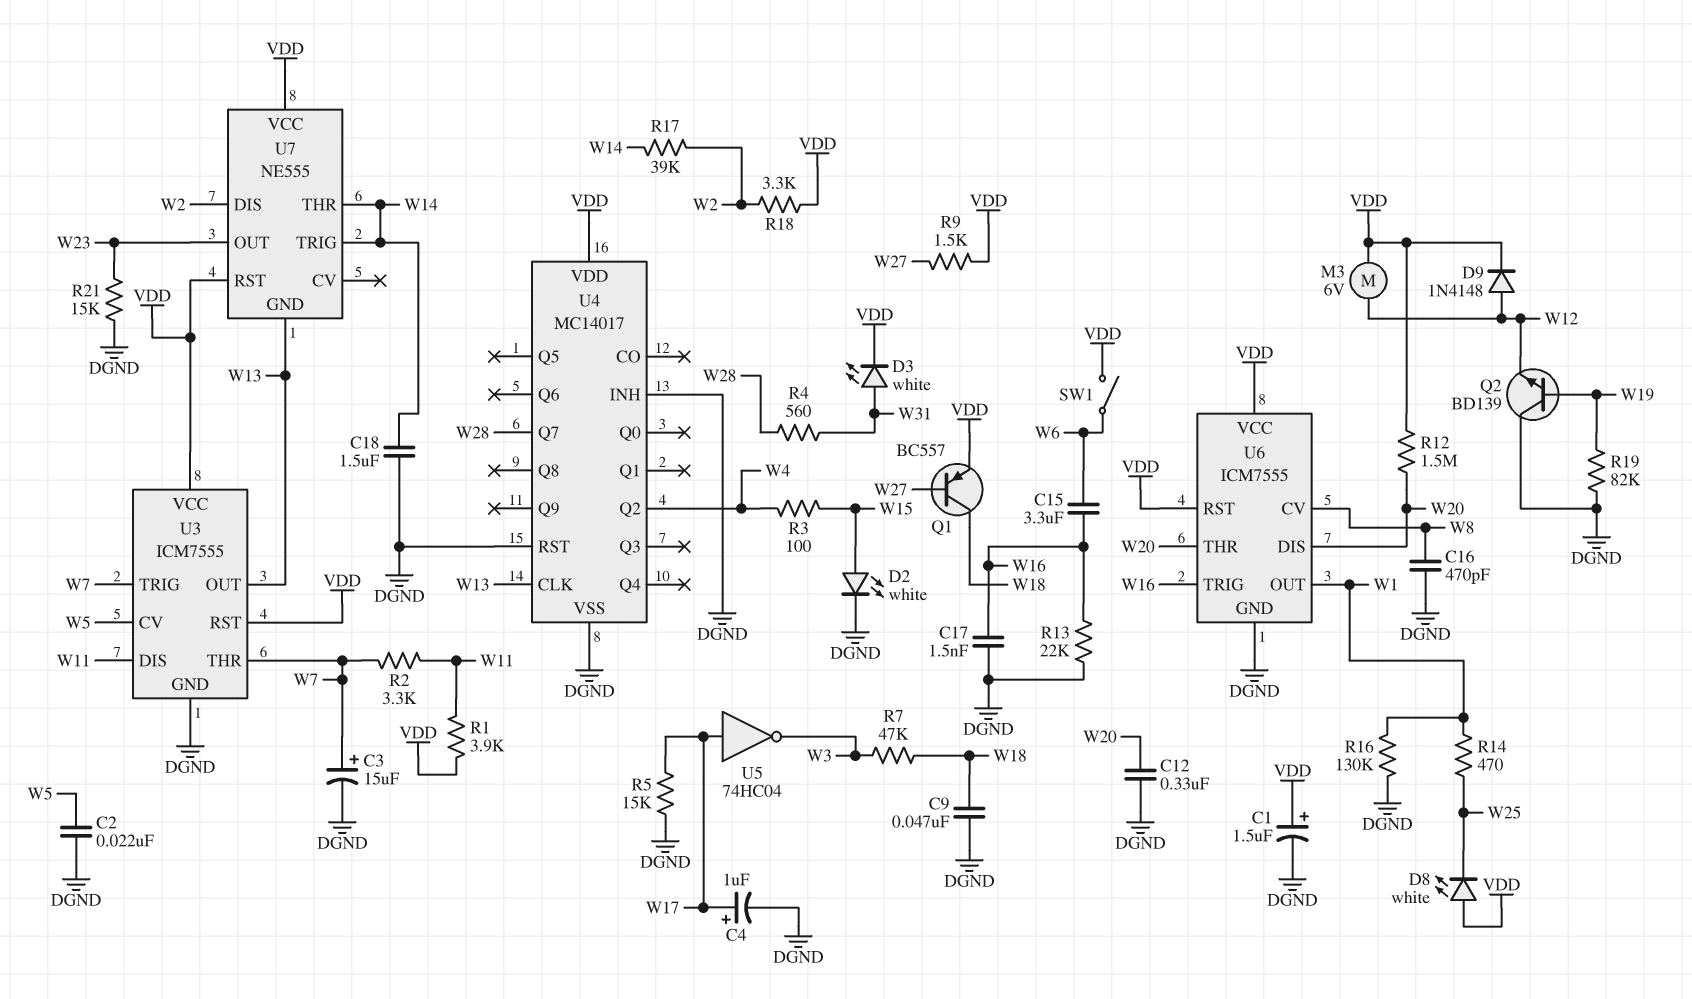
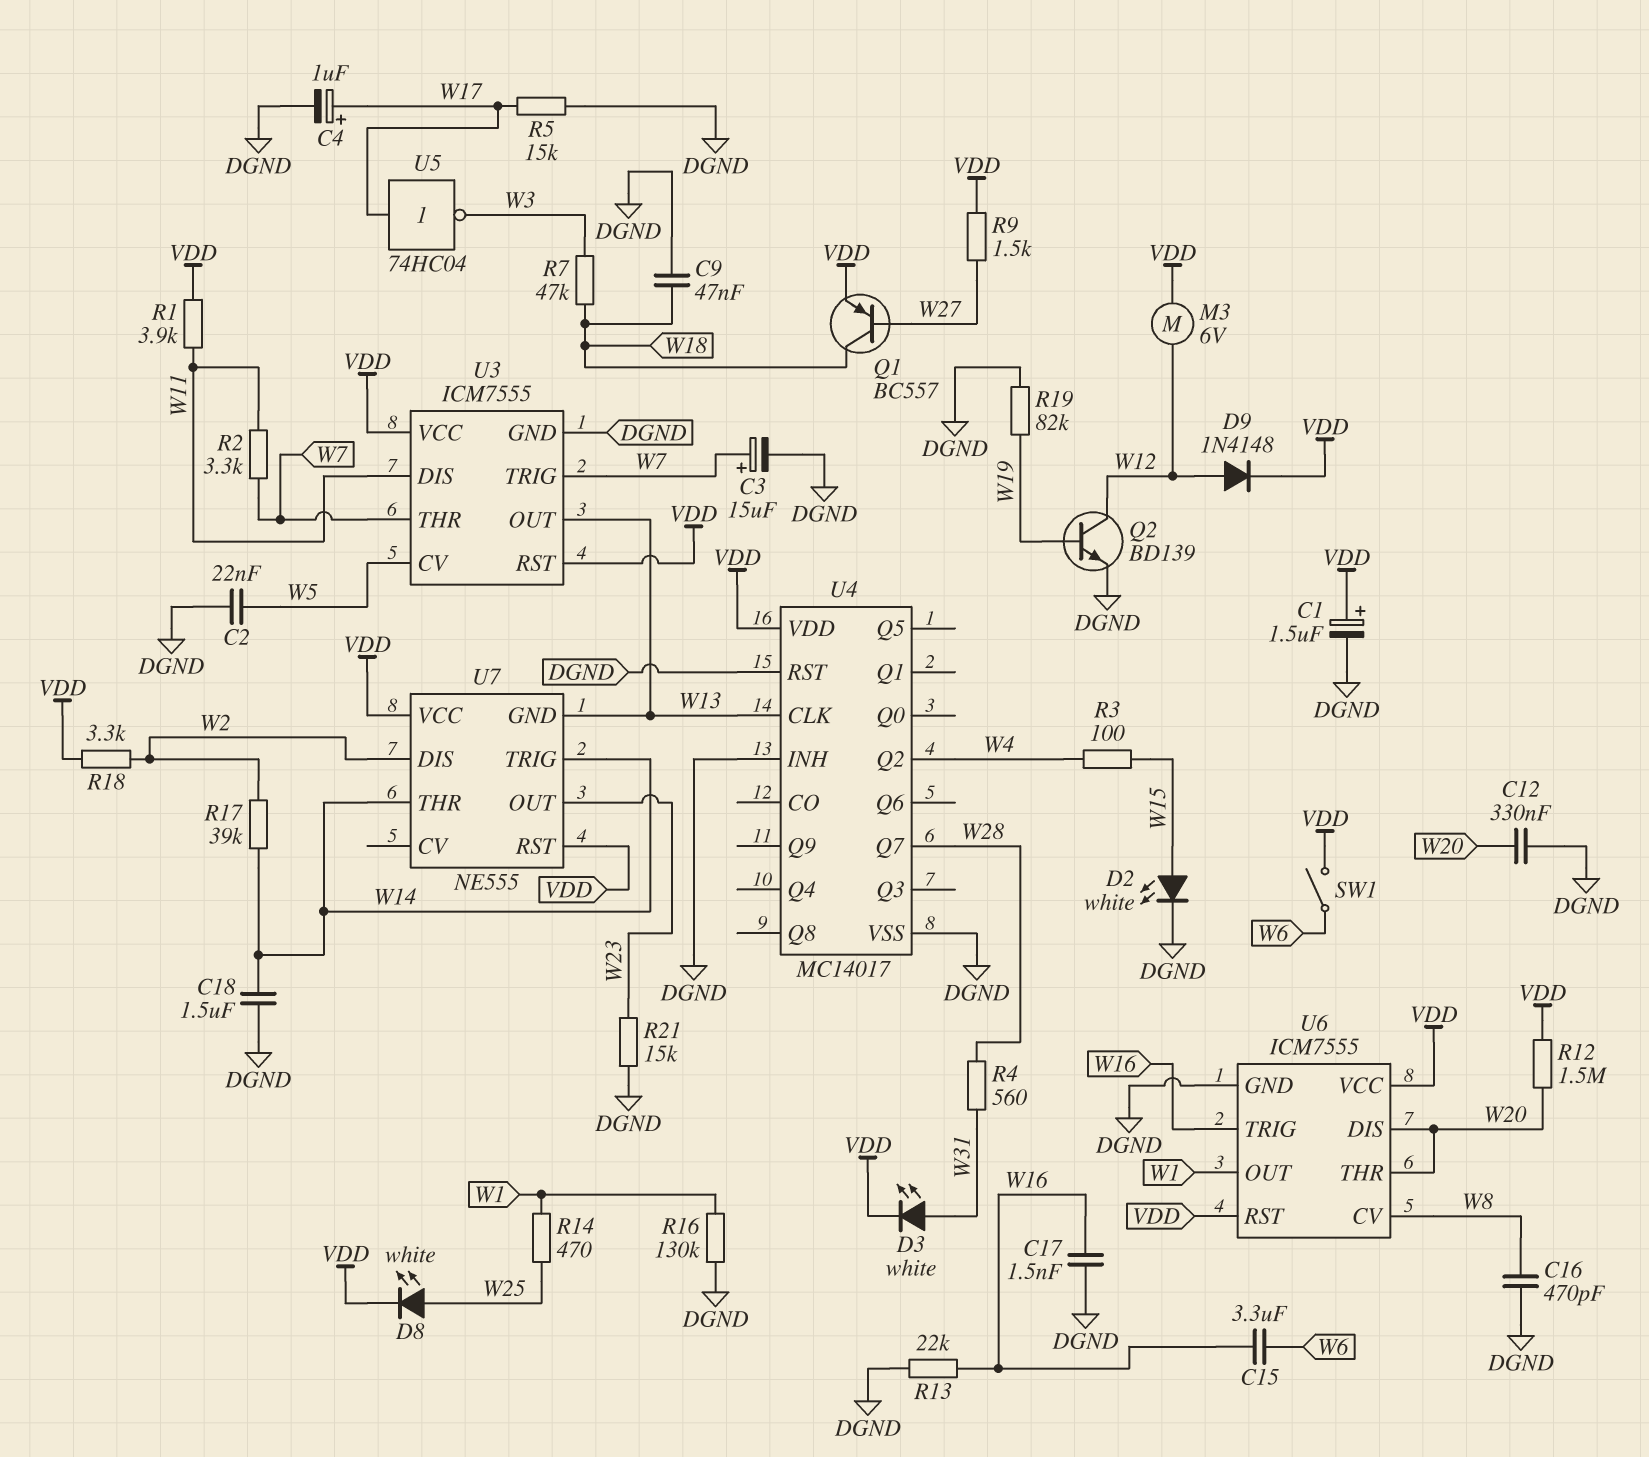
D8: LED white (A VDD, K W25) -> LED white (A W25, K VDD)
Q2: NPN BD139 (B W19, C DGND, E W12) -> NPN BD139 (B W19, C W12, E DGND)

